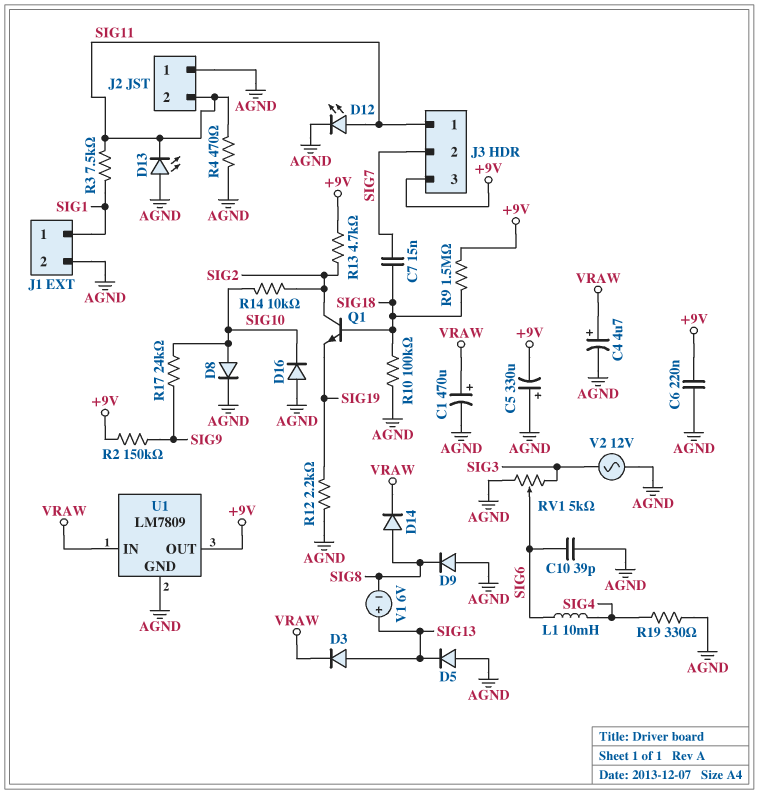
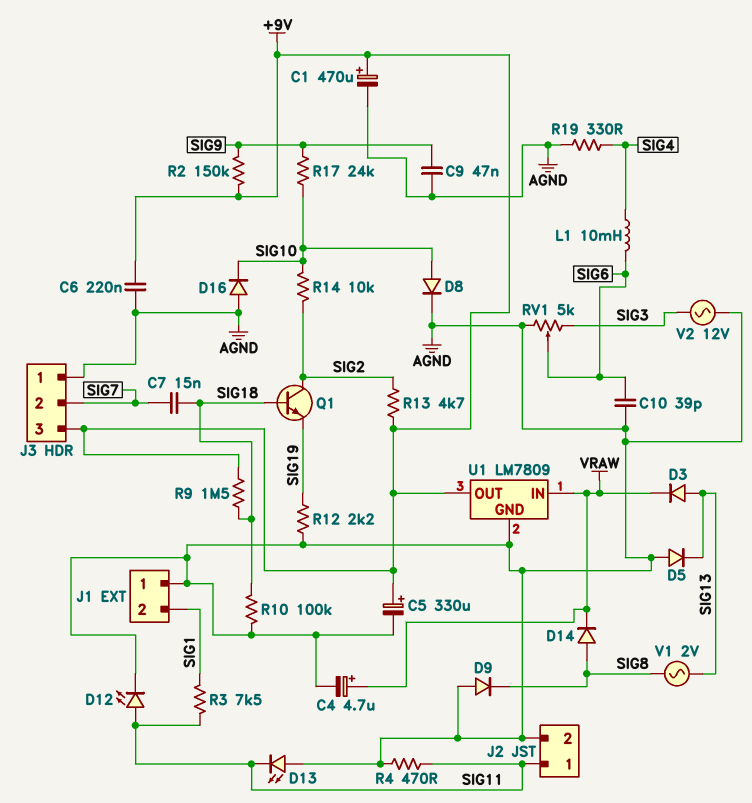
C1: 470uF (plus VRAW, minus AGND) -> 470uF (plus +9V, minus AGND)
C5: 330uF (plus AGND, minus +9V) -> 330uF (plus +9V, minus AGND)
C9: none -> 47nF (AGND, SIG9)
J1 pin 1: SIG1 -> AGND
J1 pin 2: AGND -> SIG1
J2 pin 1: AGND -> SIG11
J2 pin 2: SIG11 -> AGND
J3 pin 1: SIG11 -> AGND
V1: 6V (plus SIG13, minus SIG8) -> AC 2V (SIG8, SIG13)

